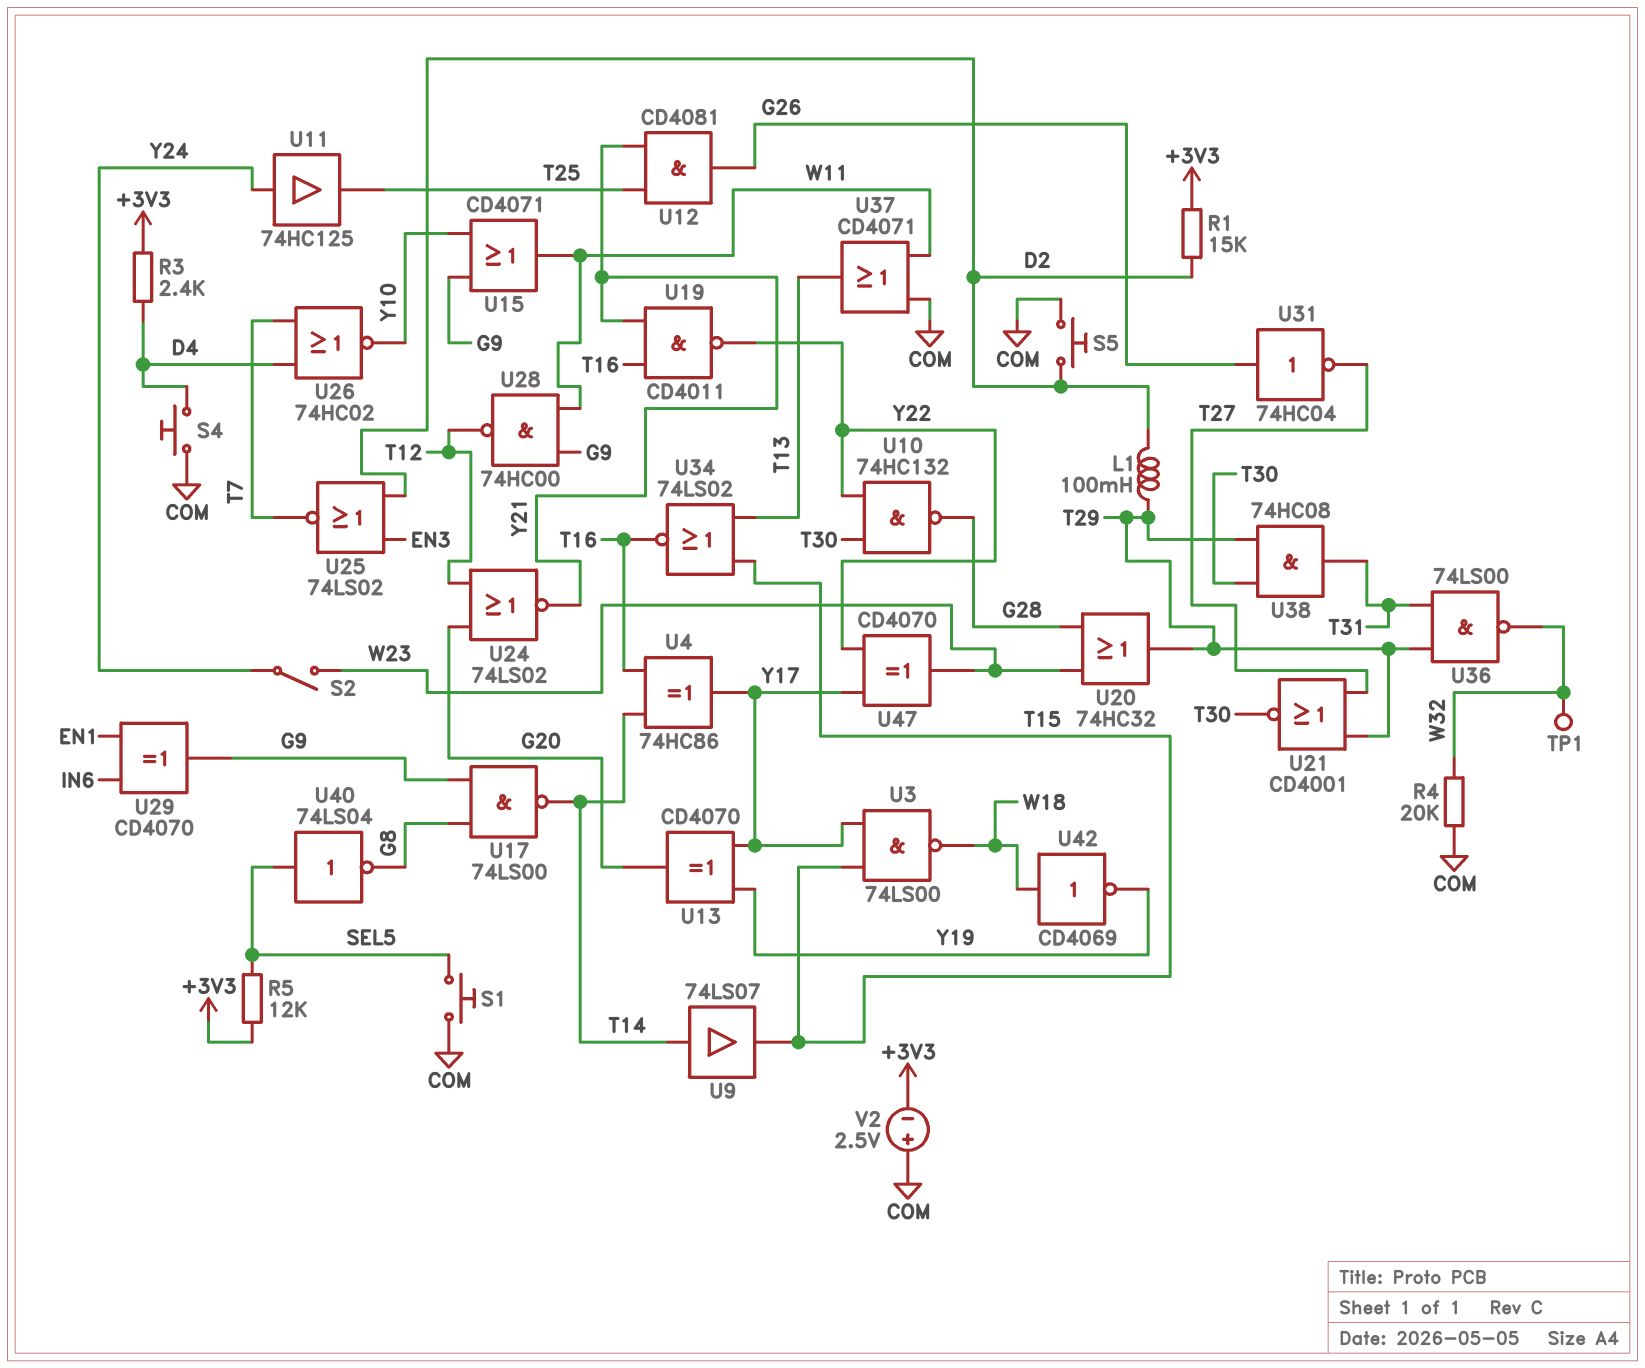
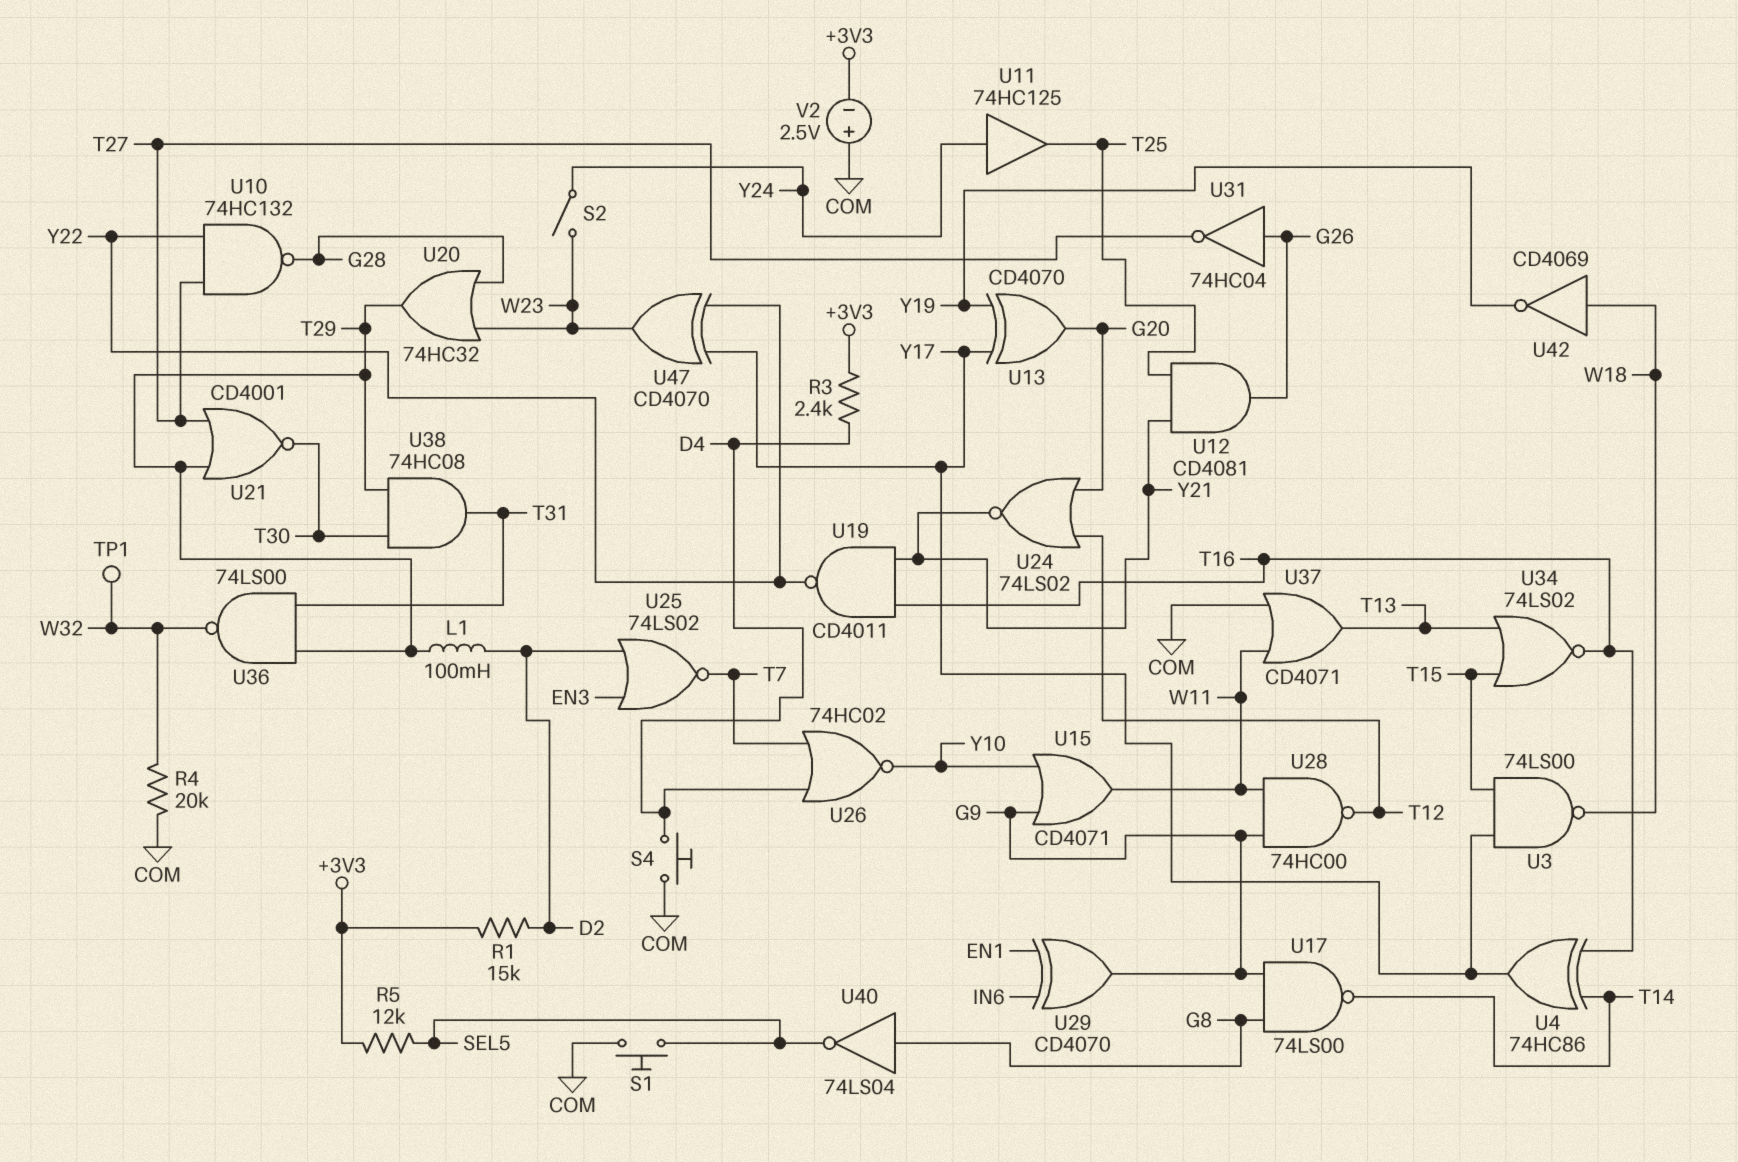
S5: button (COM, D2) -> none
U9: buffer 74LS07 (in T14, out T15) -> none
U10: NAND 74HC132 (in T30, in Y22, out G28) -> NAND 74HC132 (in T27, in Y22, out G28)
U40: NOT 74LS04 (in SEL5, out G8) -> NOT 74LS04 (in G8, out SEL5)

